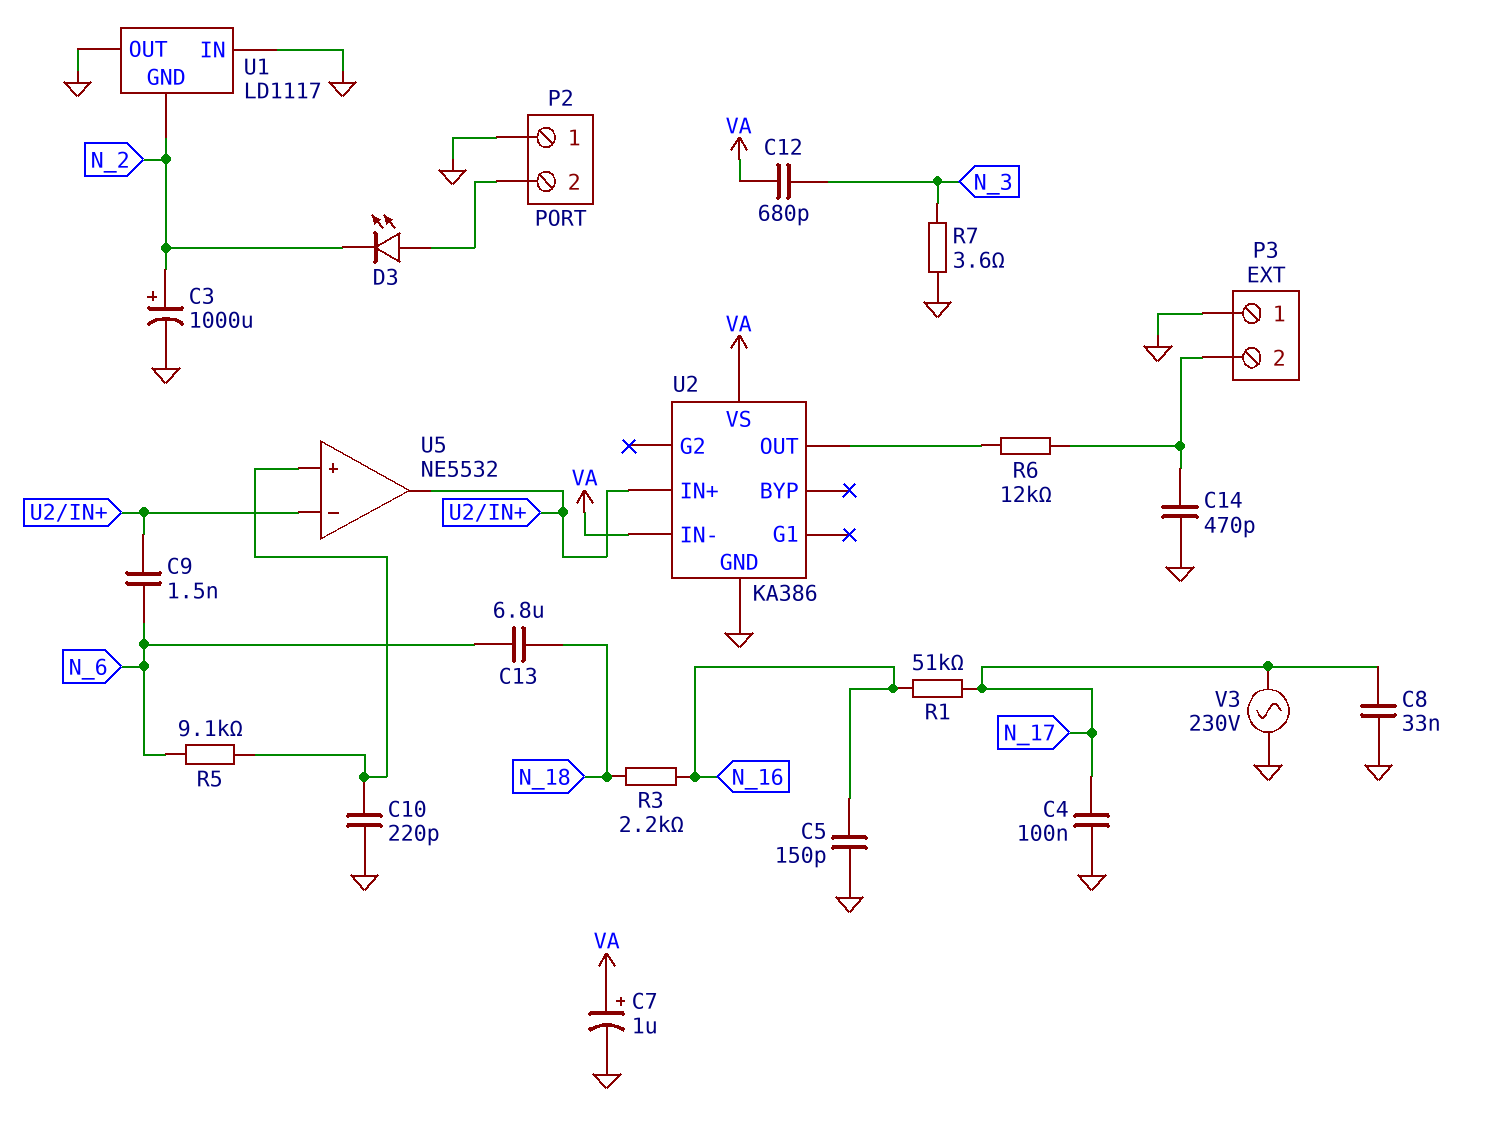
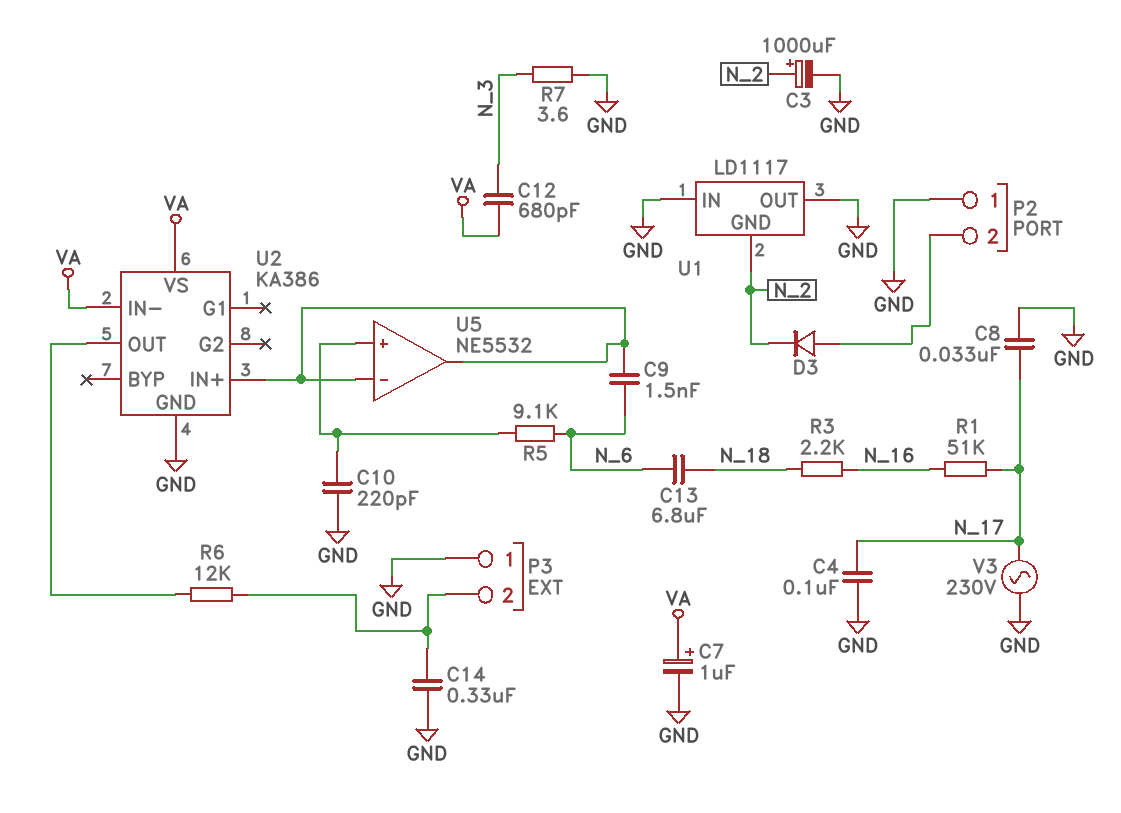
C5: 150pF (GND, N_16) -> none
C14: 470pF (GND, P3/2) -> 330nF (GND, P3/2)
D3: LED (A P2/2, K N_2) -> diode (A P2/2, K N_2)

